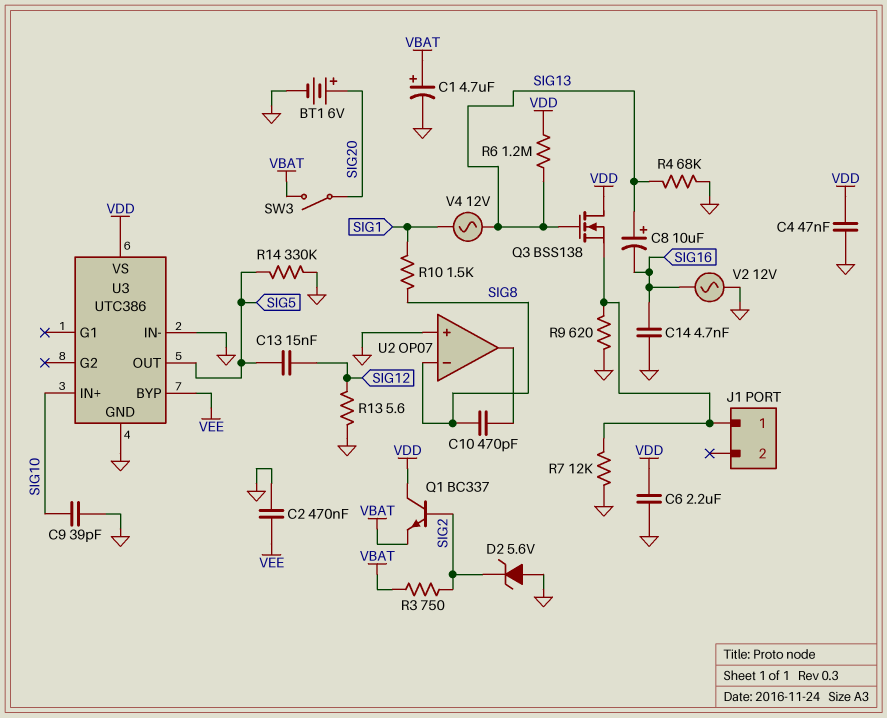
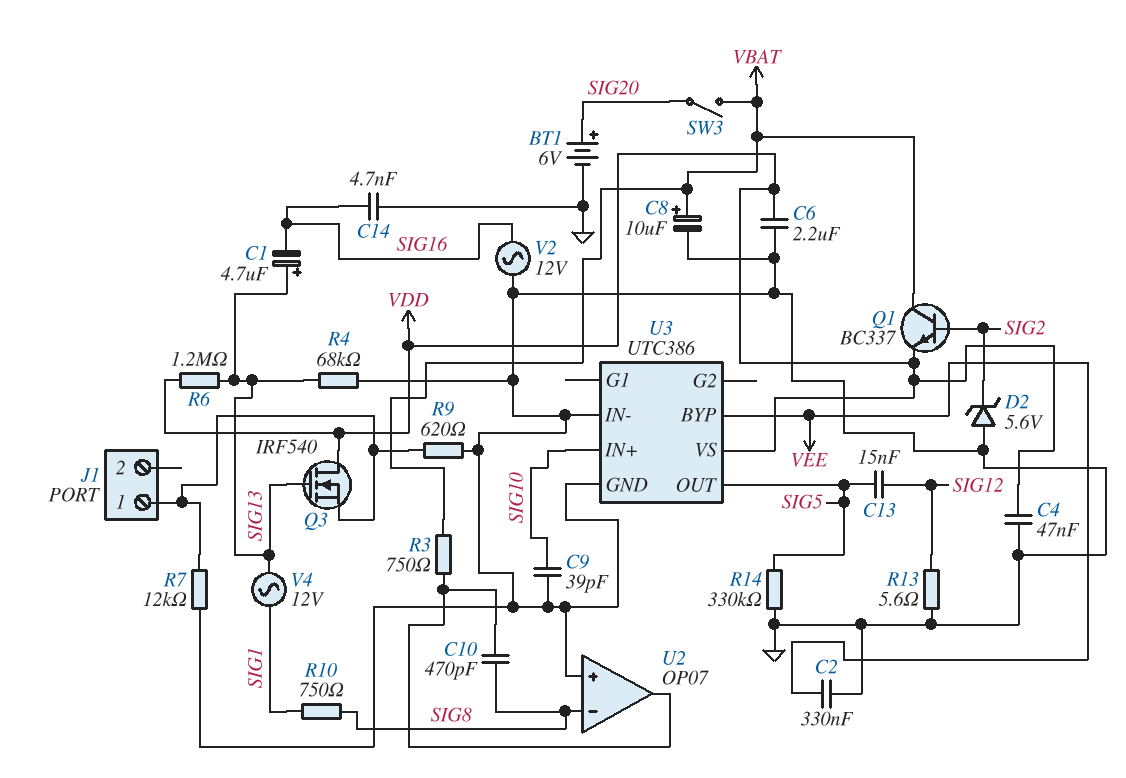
C1: 4.7uF (plus VBAT, minus GND) -> 4.7uF (plus SIG13, minus SIG16)
C2: 470nF (GND, VEE) -> 330nF (GND, VEE)
C8: 10uF (plus SIG13, minus SIG16) -> 10uF (plus VBAT, minus GND)
Q1: NPN BC337 (B SIG2, C VDD, E VBAT) -> NPN BC337 (B SIG2, C VBAT, E VDD)
Q3: NMOS BSS138 (G SIG13, D VDD, S J1/1) -> NMOS IRF540 (G SIG13, D VDD, S J1/1)
R3: 750 (SIG2, VBAT) -> 750 (U2/out, VBAT)
R10: 1.5k (SIG1, SIG8) -> 750 (SIG1, SIG8)

